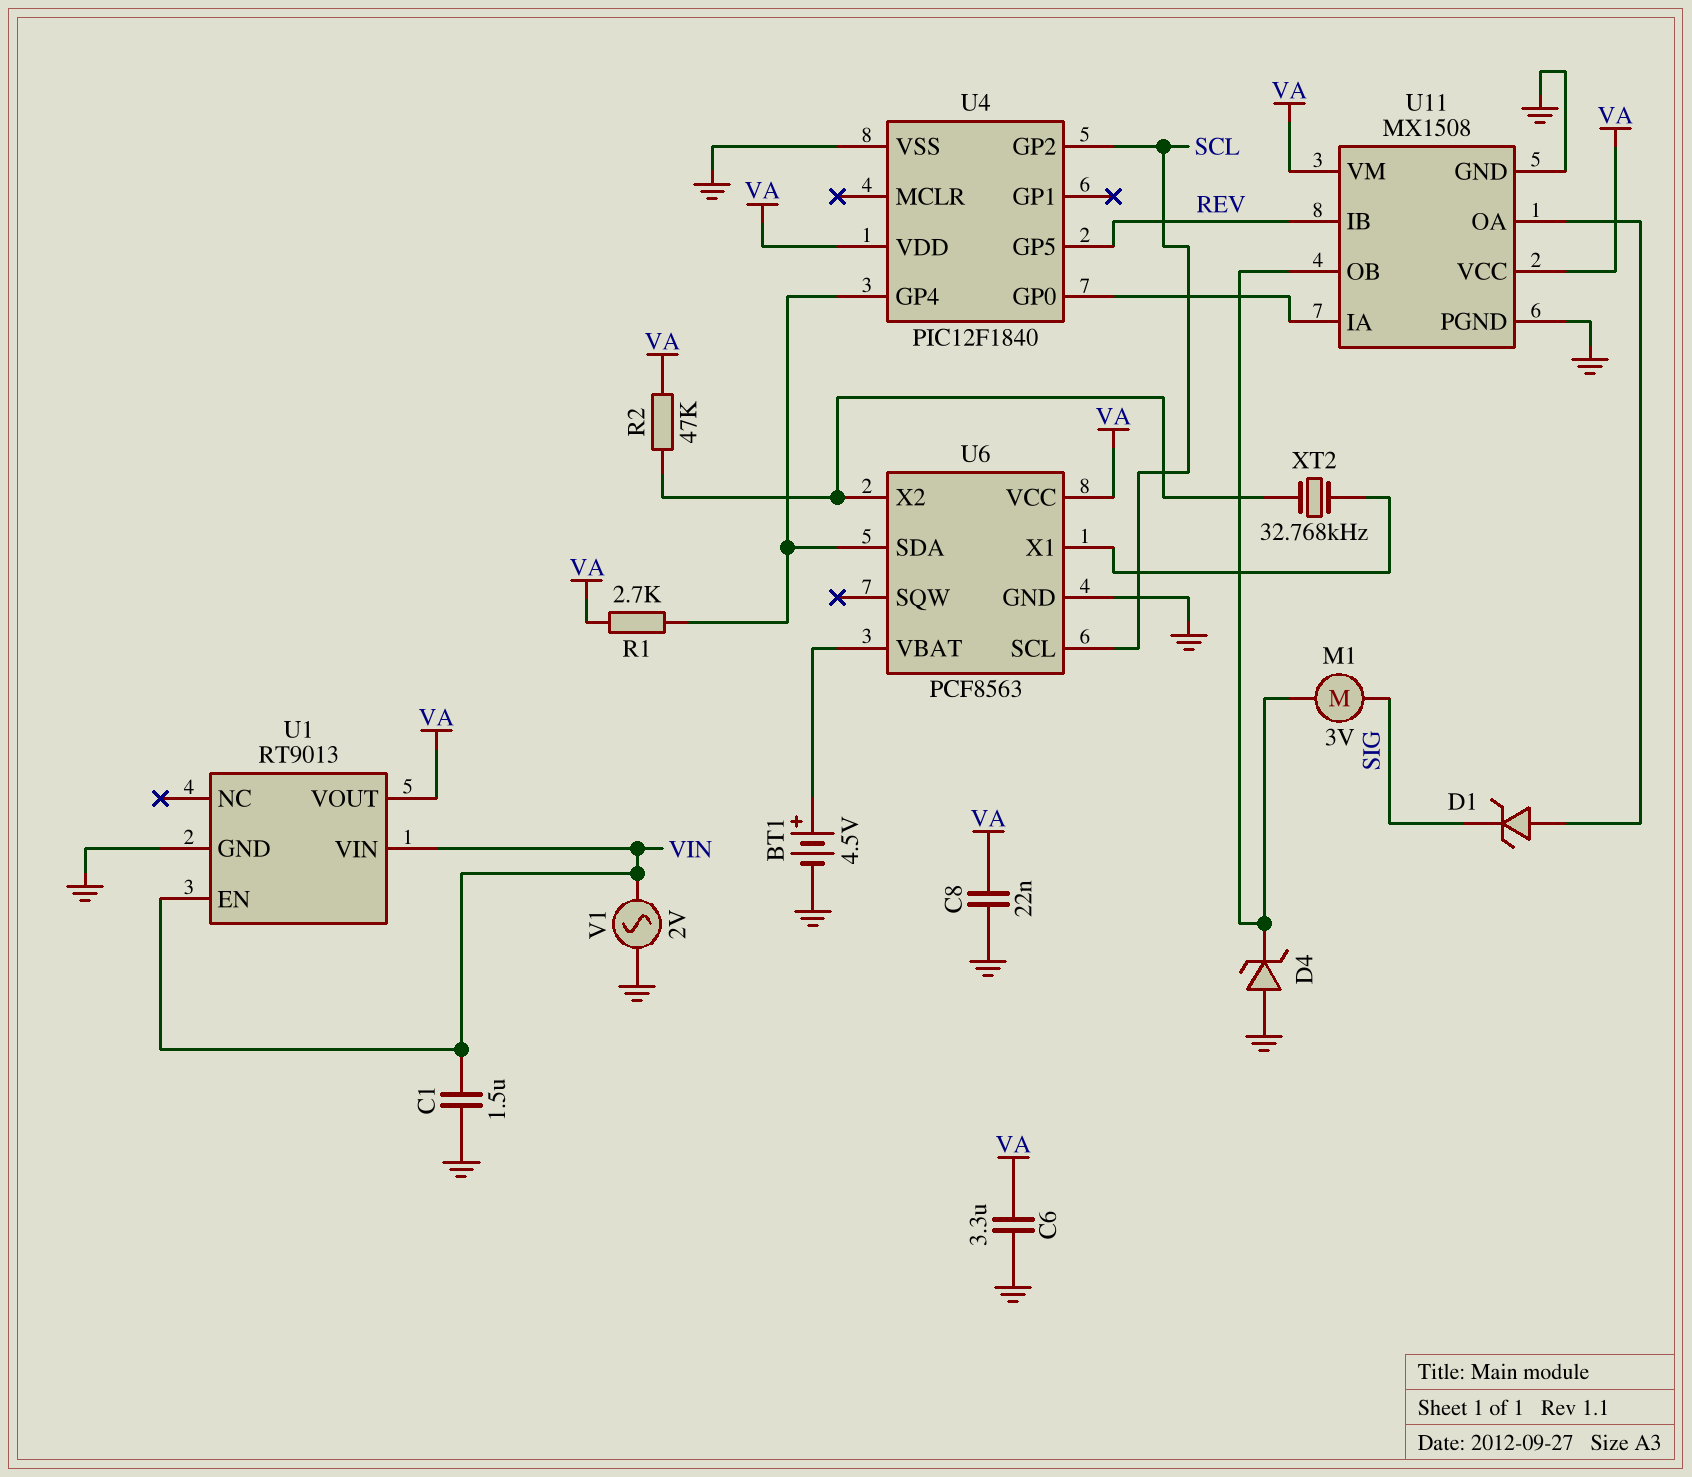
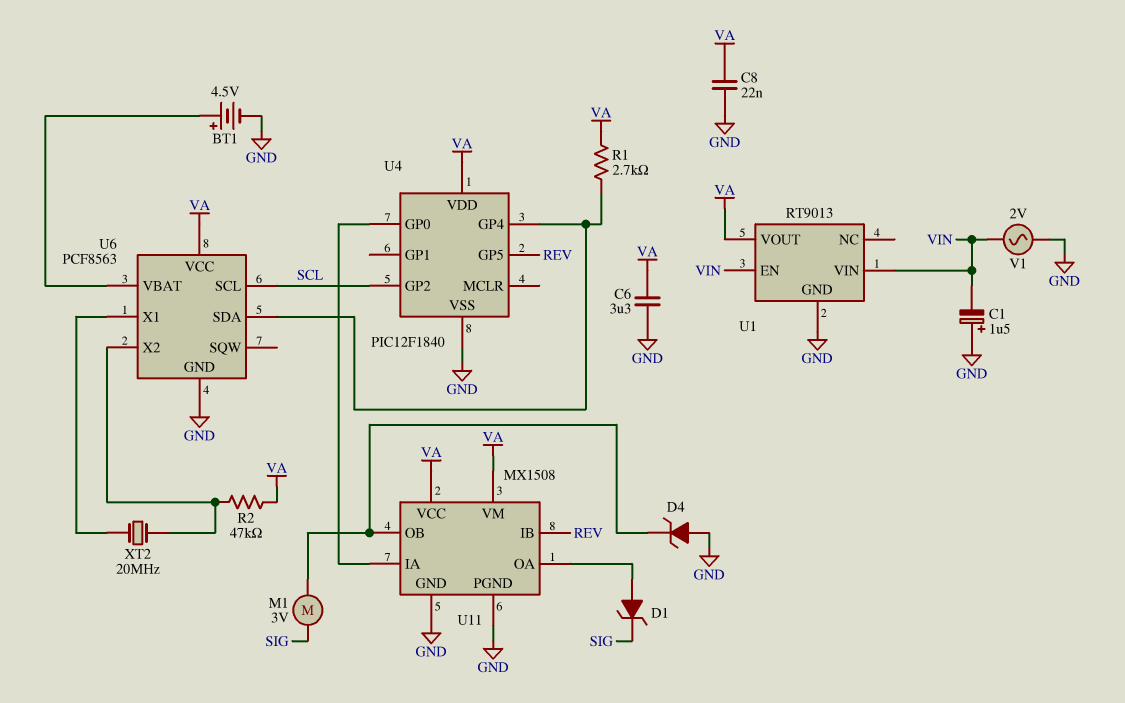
C1: 1.5uF (GND, VIN) -> 1.5uF (plus GND, minus VIN)
XT2: 32.768kHz (U6/X1, U6/X2) -> 20MHz (U6/X1, U6/X2)

